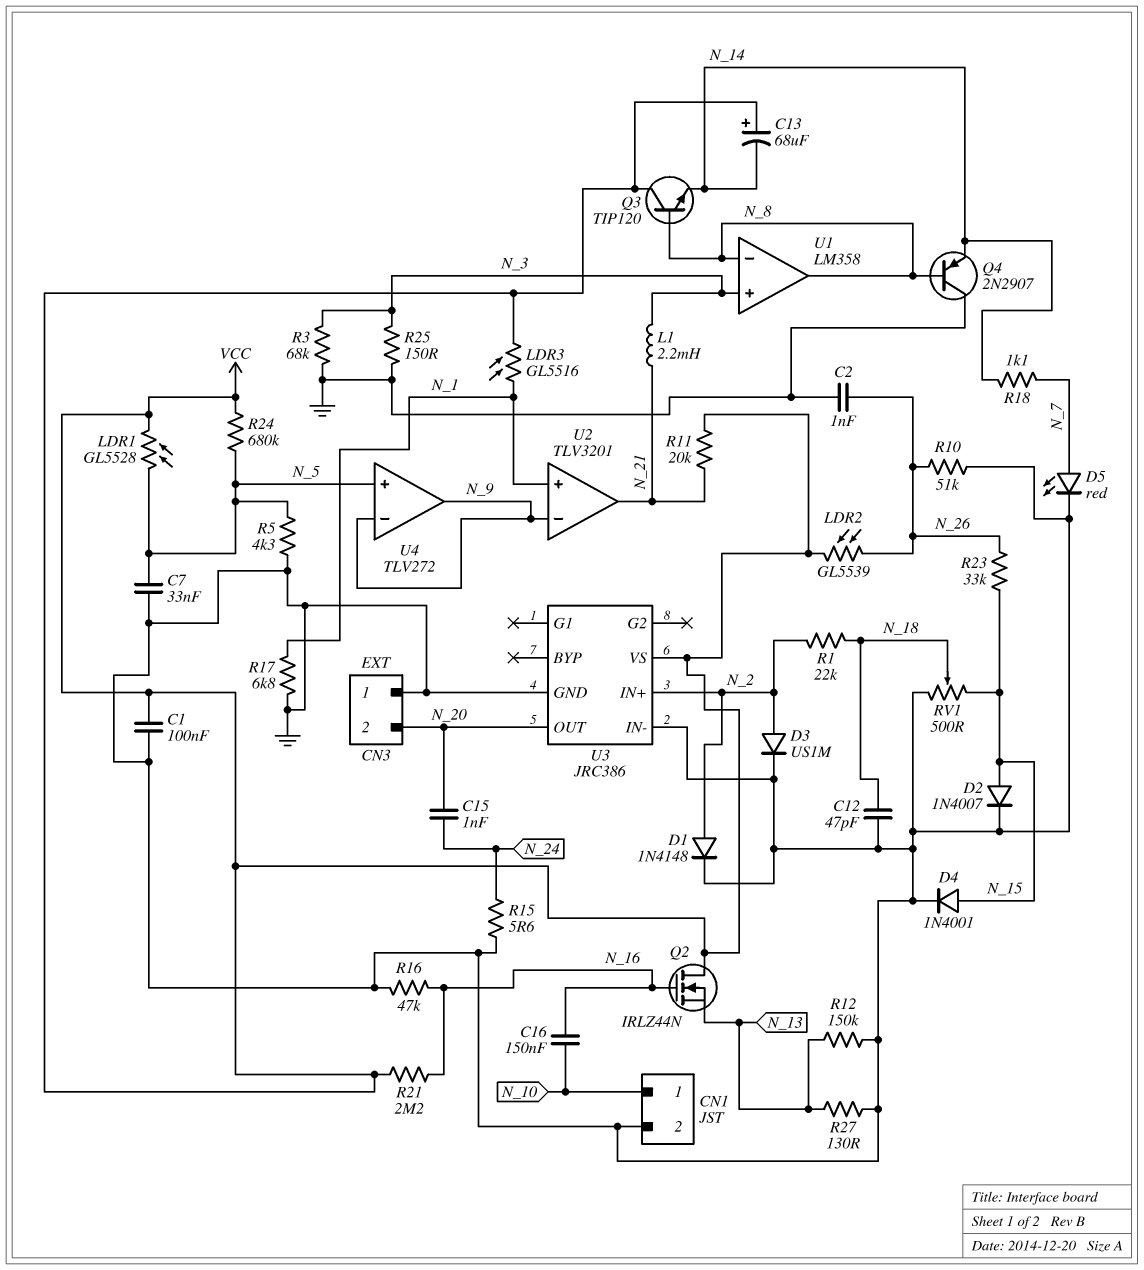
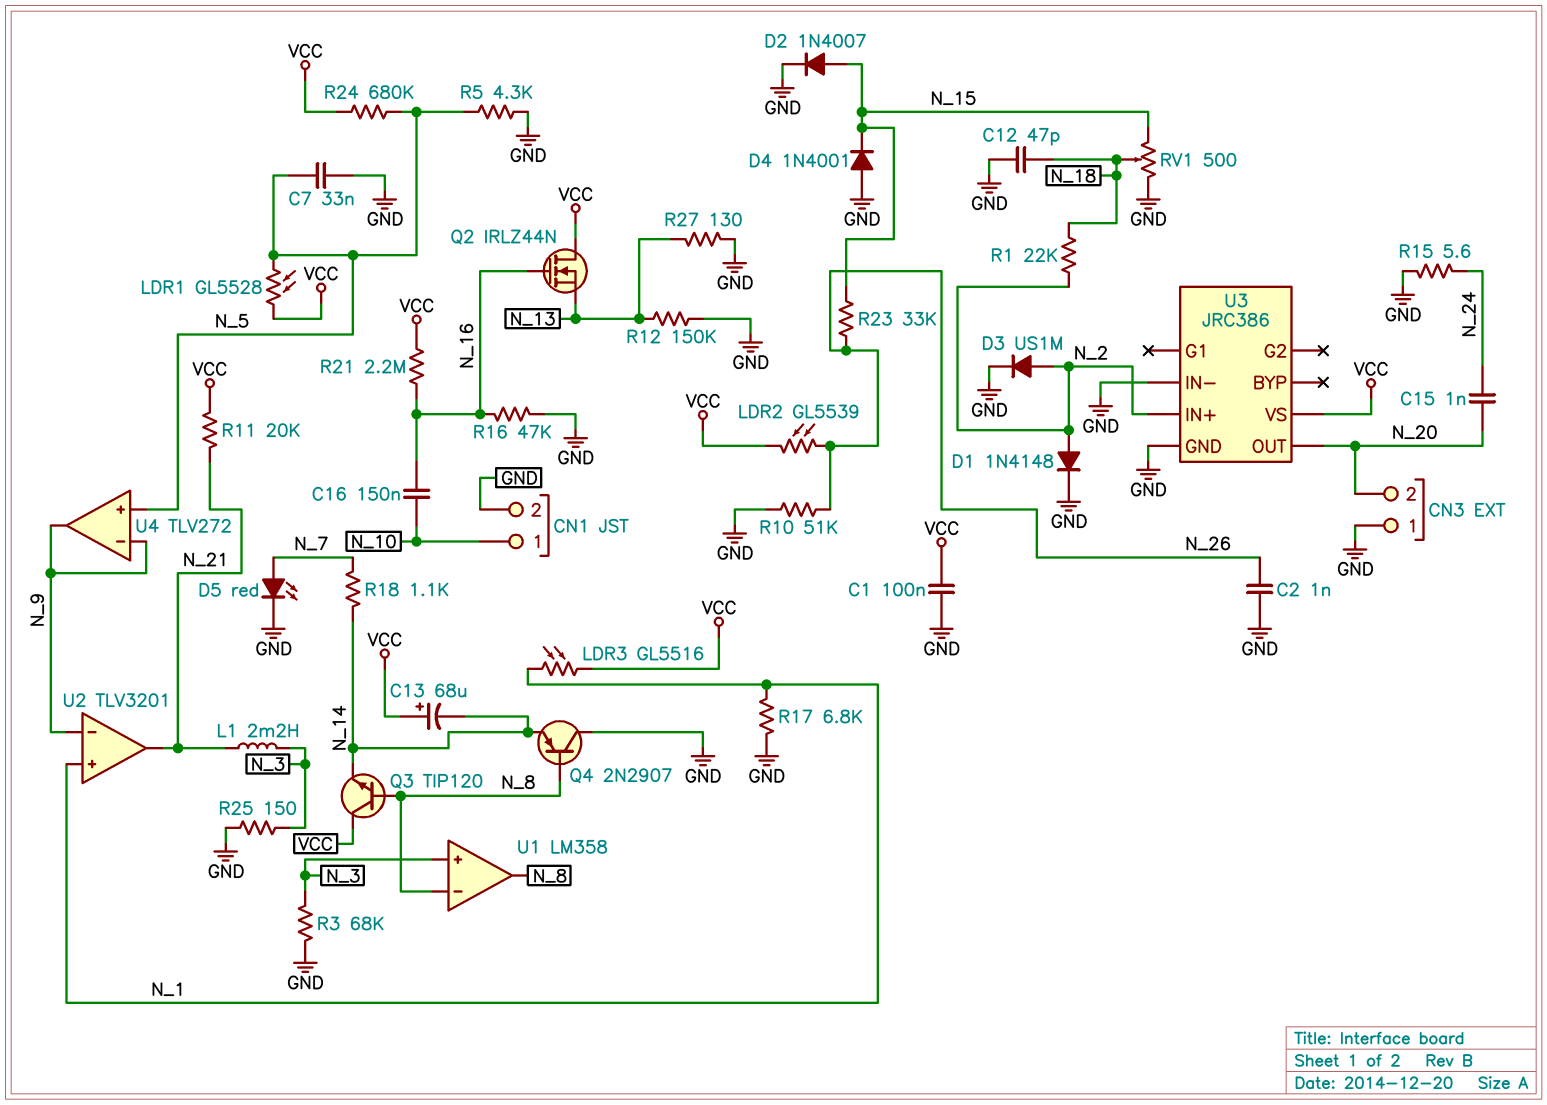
D4: diode 1N4001 (A N_15, K GND) -> diode 1N4001 (A GND, K N_15)

